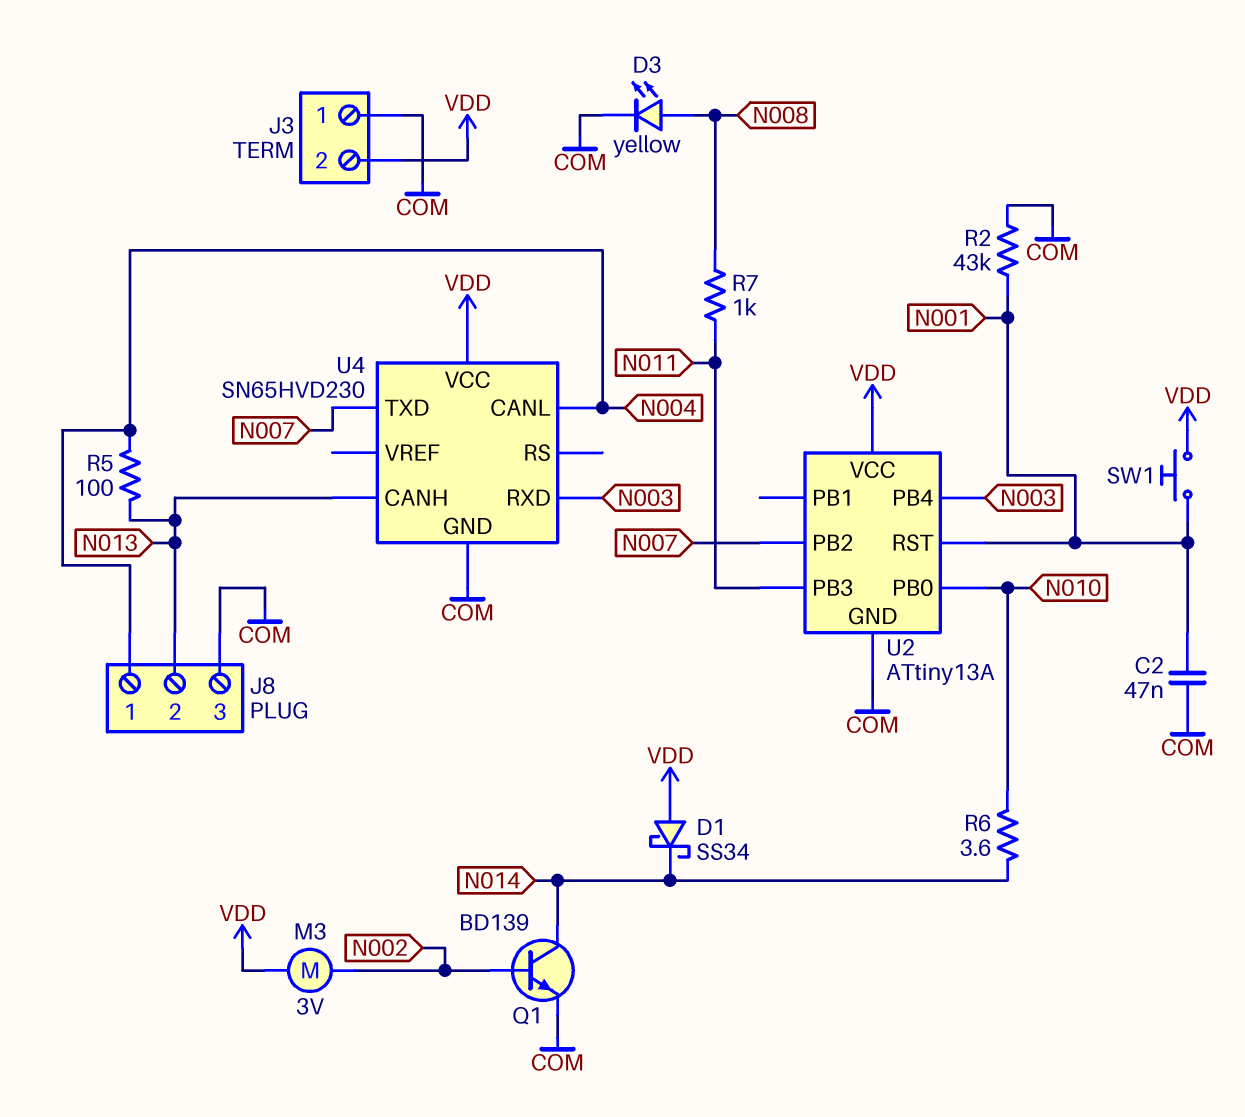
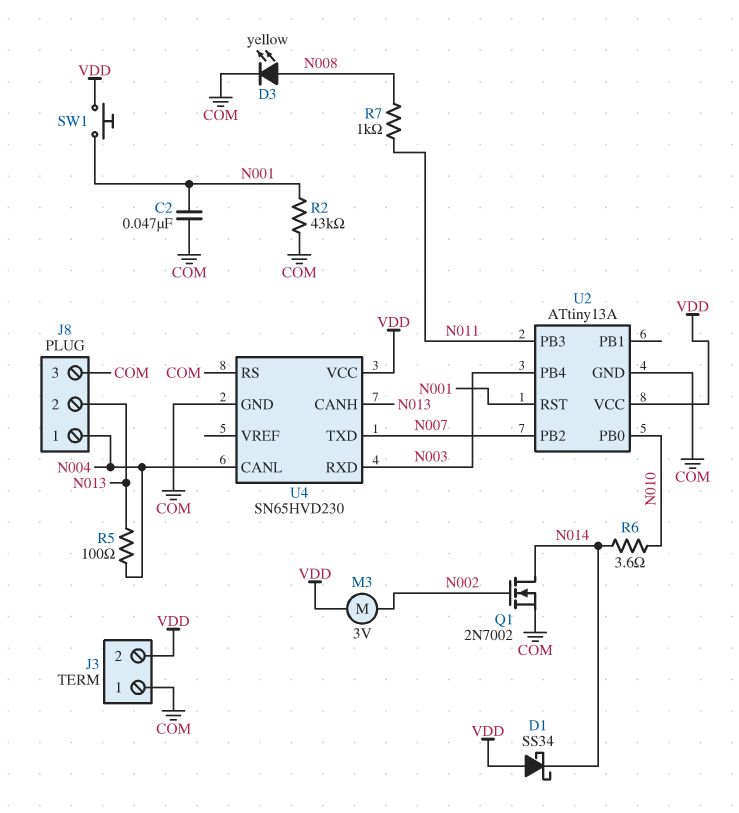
Q1: NPN BD139 (B N002, C N014, E COM) -> NMOS 2N7002 (G N002, D N014, S COM)
U4 pin RS: none -> COM

